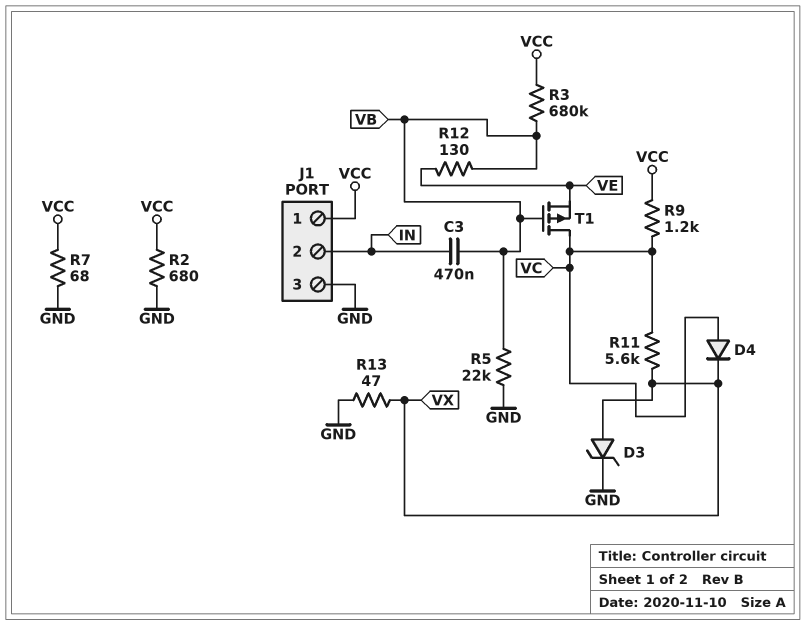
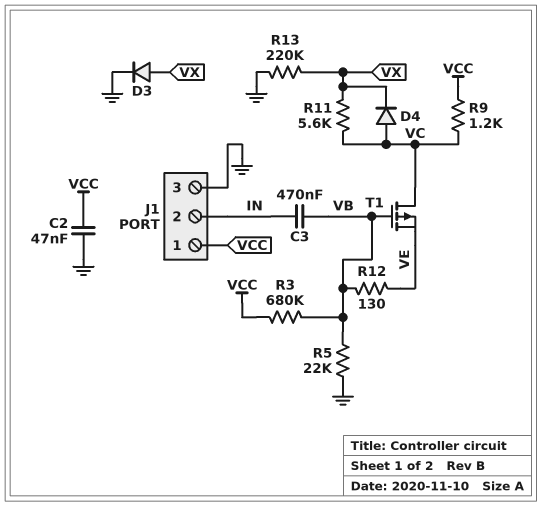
C2: none -> 47nF (GND, VCC)
D3: zener (A VX, K GND) -> diode (A VX, K GND)
R2: 680 (GND, VCC) -> none
R7: 68 (GND, VCC) -> none
R13: 47 (GND, VX) -> 220k (GND, VX)

